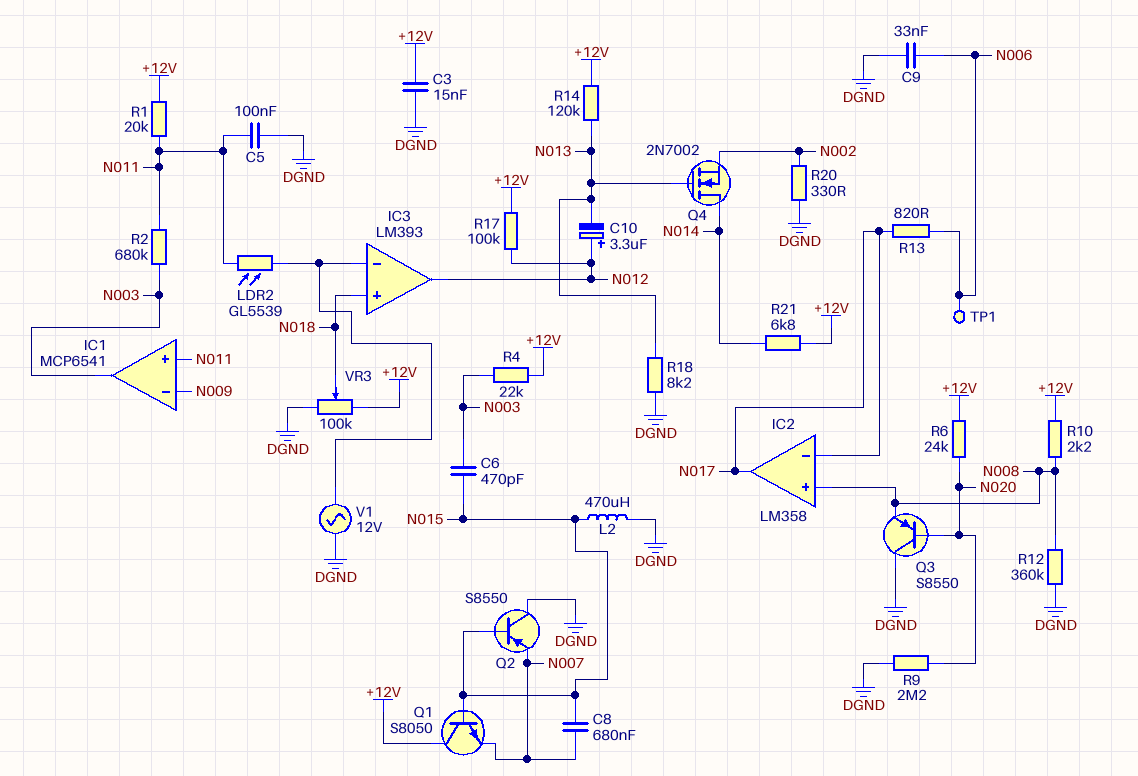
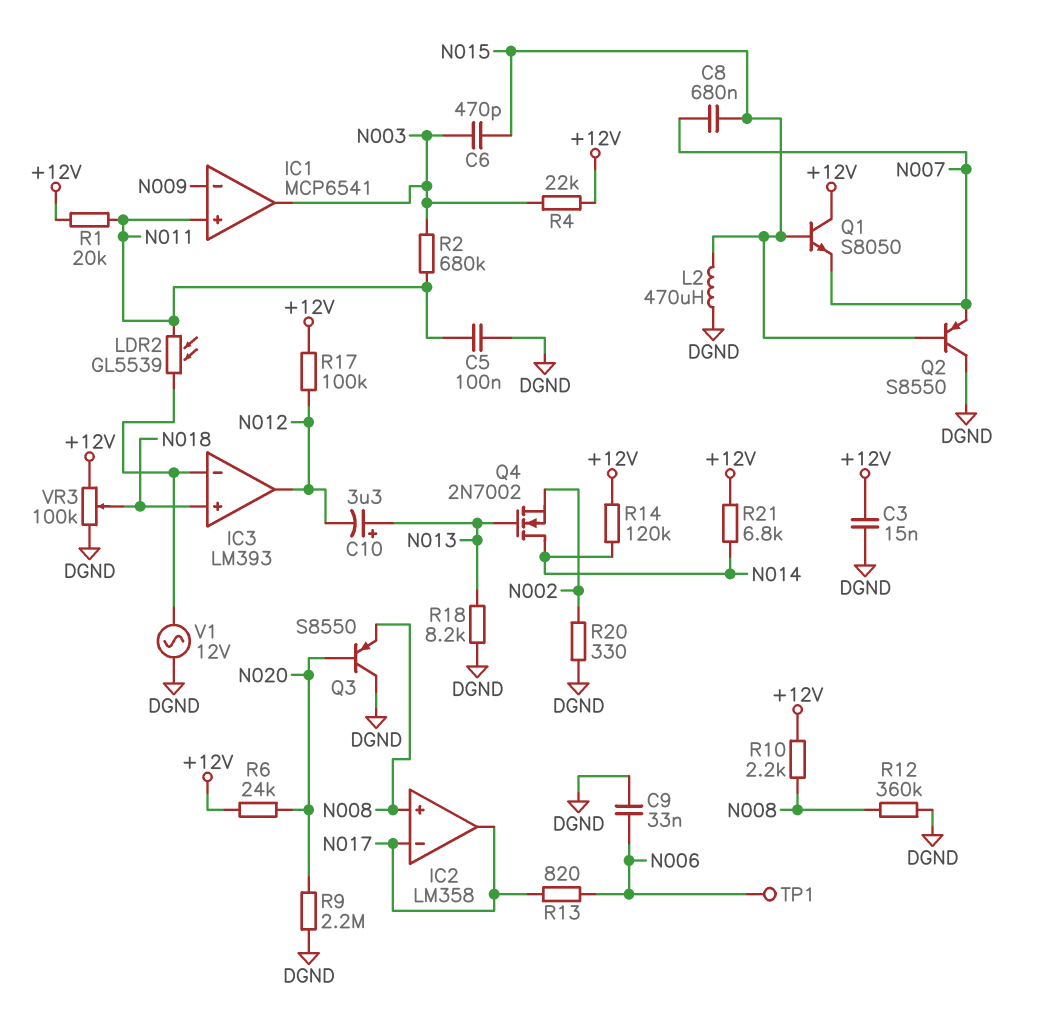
C10: 3.3uF (plus N012, minus N013) -> 3.3uF (plus N013, minus N012)
R14: 120k (+12V, N013) -> 120k (+12V, N014)

